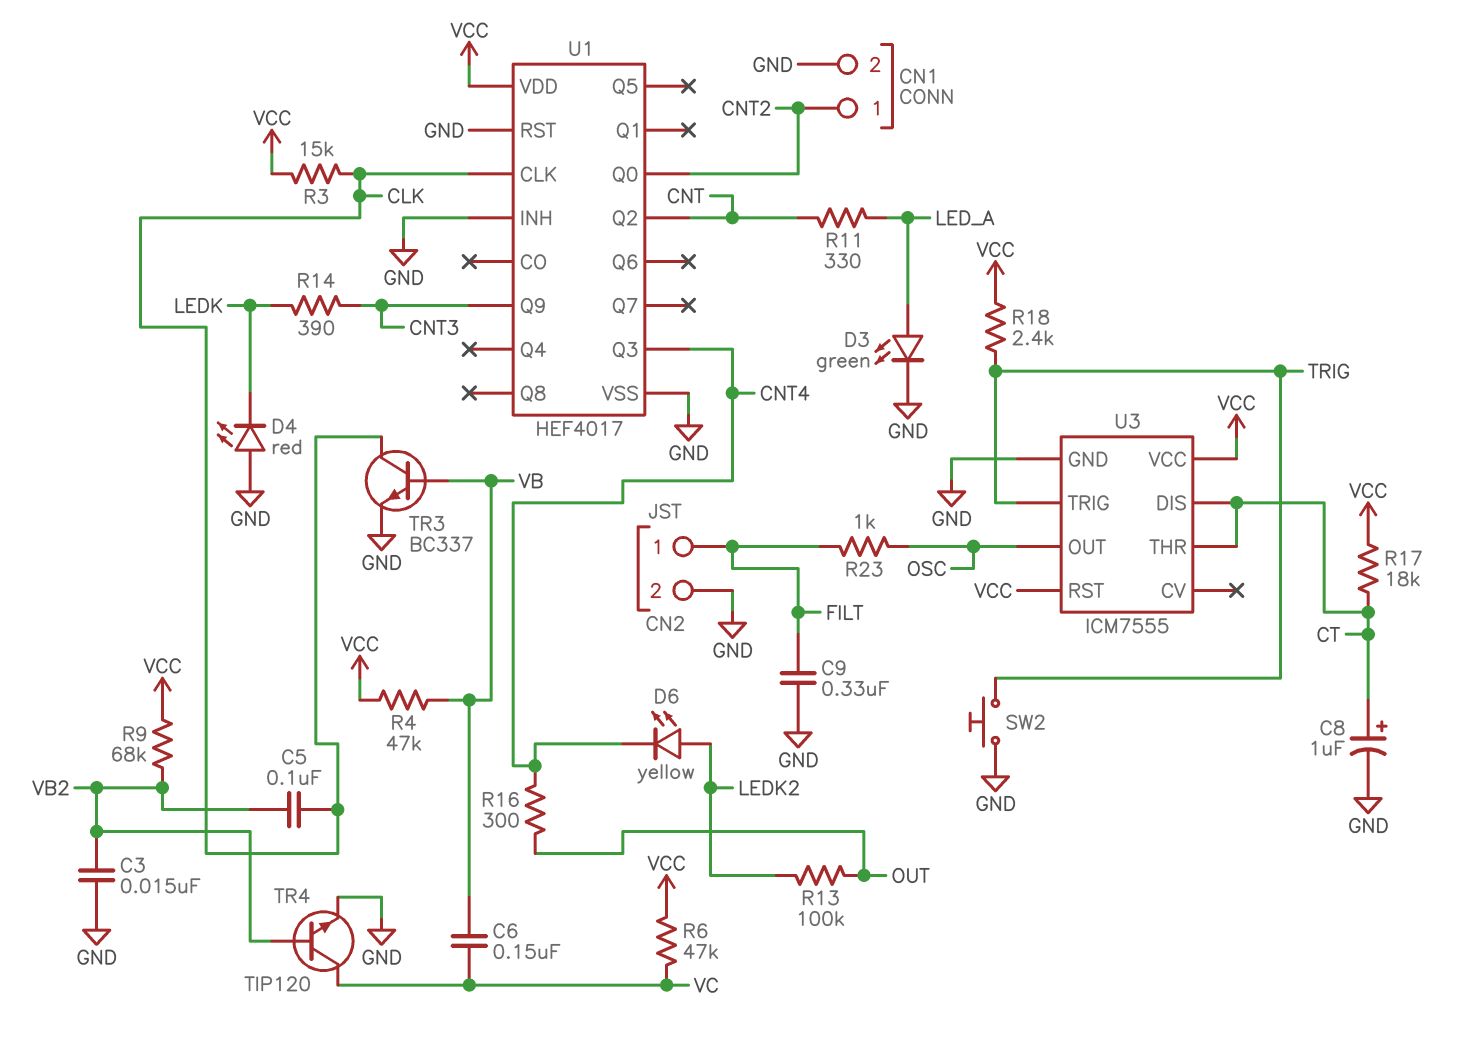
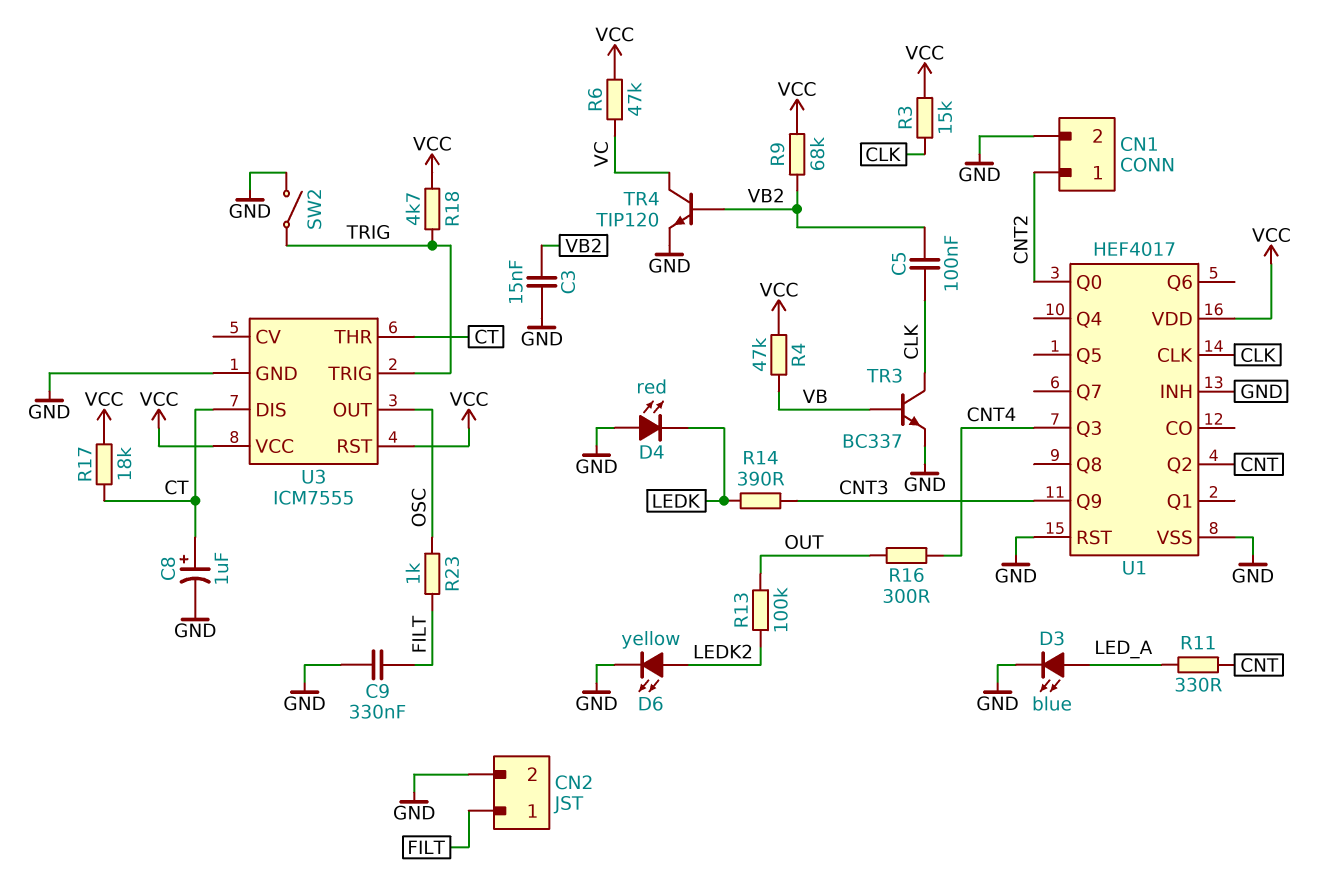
C6: 150nF (VB, VC) -> none
D3: LED green (A LED_A, K GND) -> LED blue (A LED_A, K GND)
D6: LED yellow (A LEDK2, K CNT4) -> LED yellow (A LEDK2, K GND)
R18: 2.4k (TRIG, VCC) -> 4.7k (TRIG, VCC)
SW2: button (GND, TRIG) -> switch (GND, TRIG)

